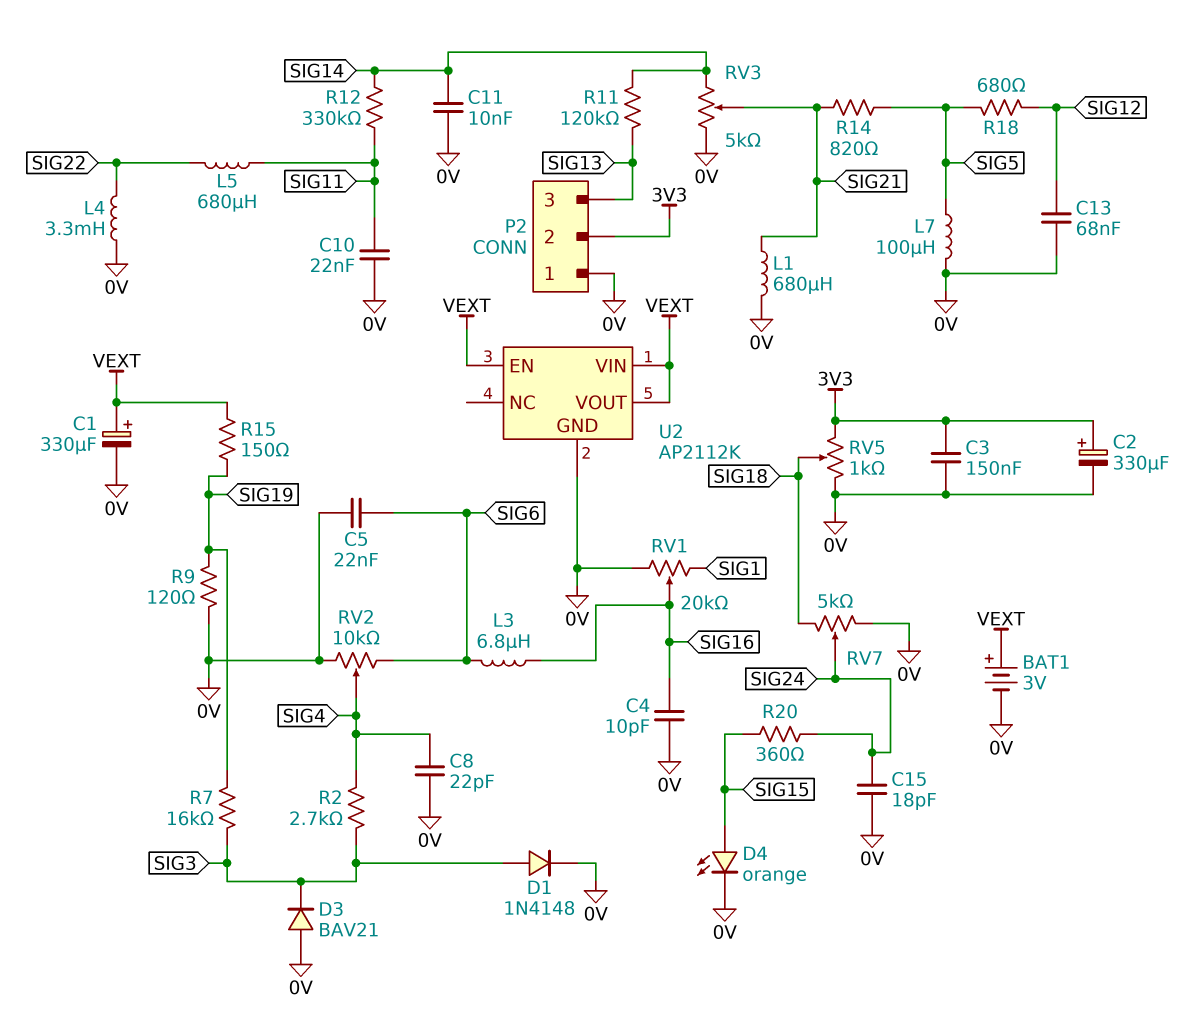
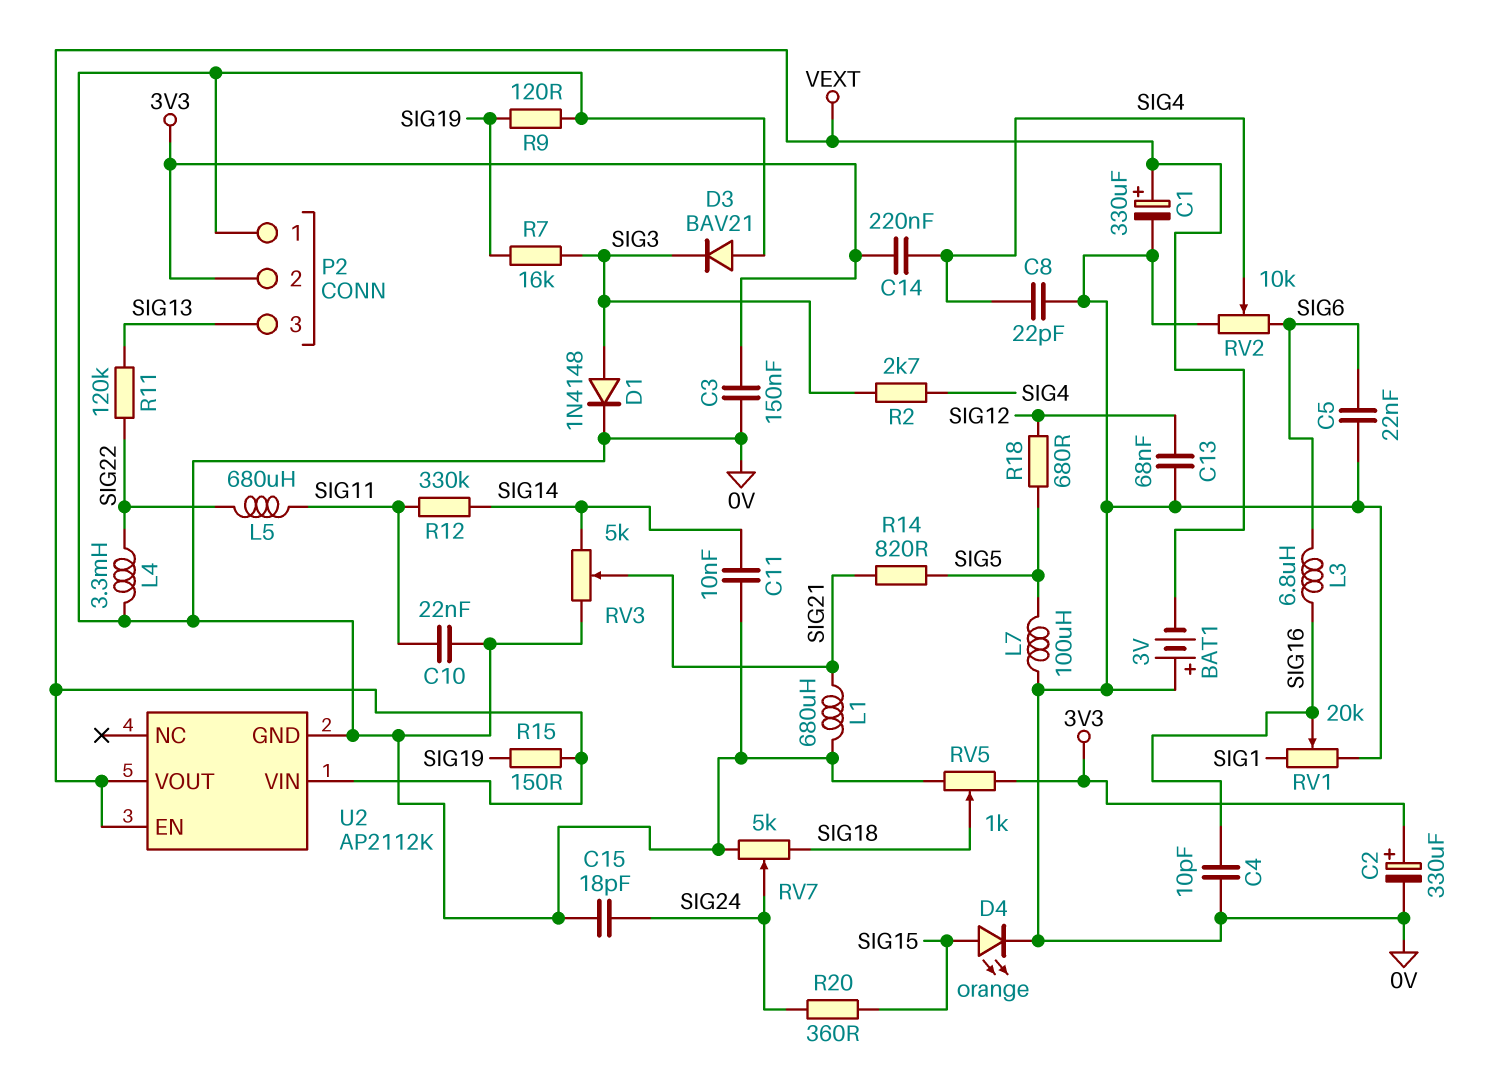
BAT1: 3V (plus VEXT, minus 0V) -> 3V (plus 0V, minus VEXT)
C14: none -> 220nF (3V3, SIG4)
R11: 120k (SIG13, SIG14) -> 120k (SIG13, SIG22)

